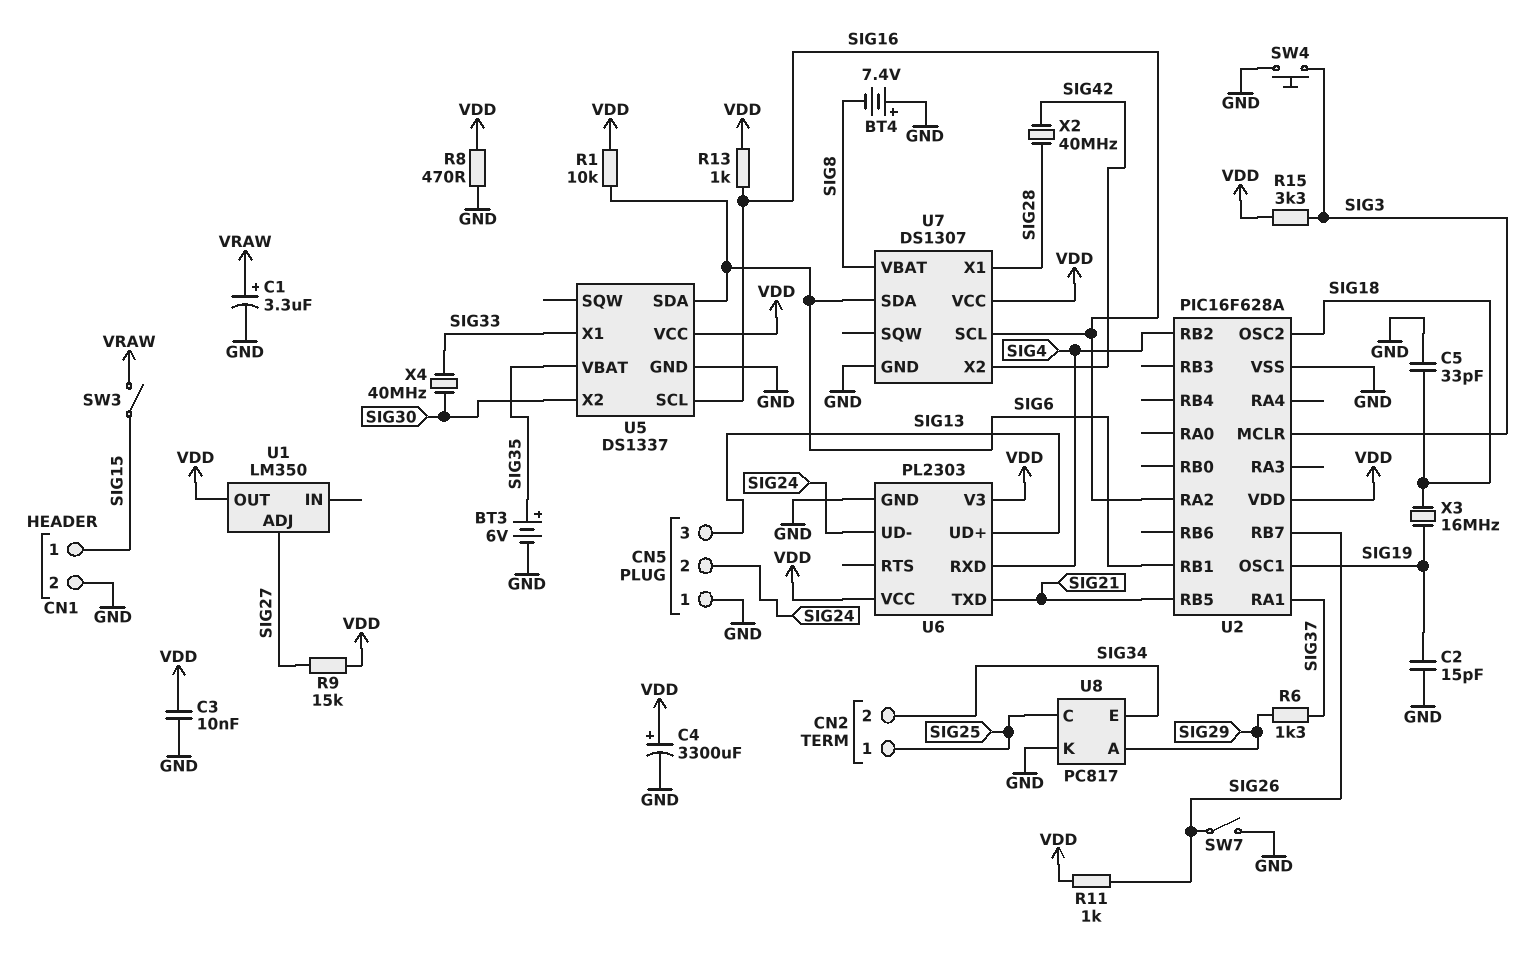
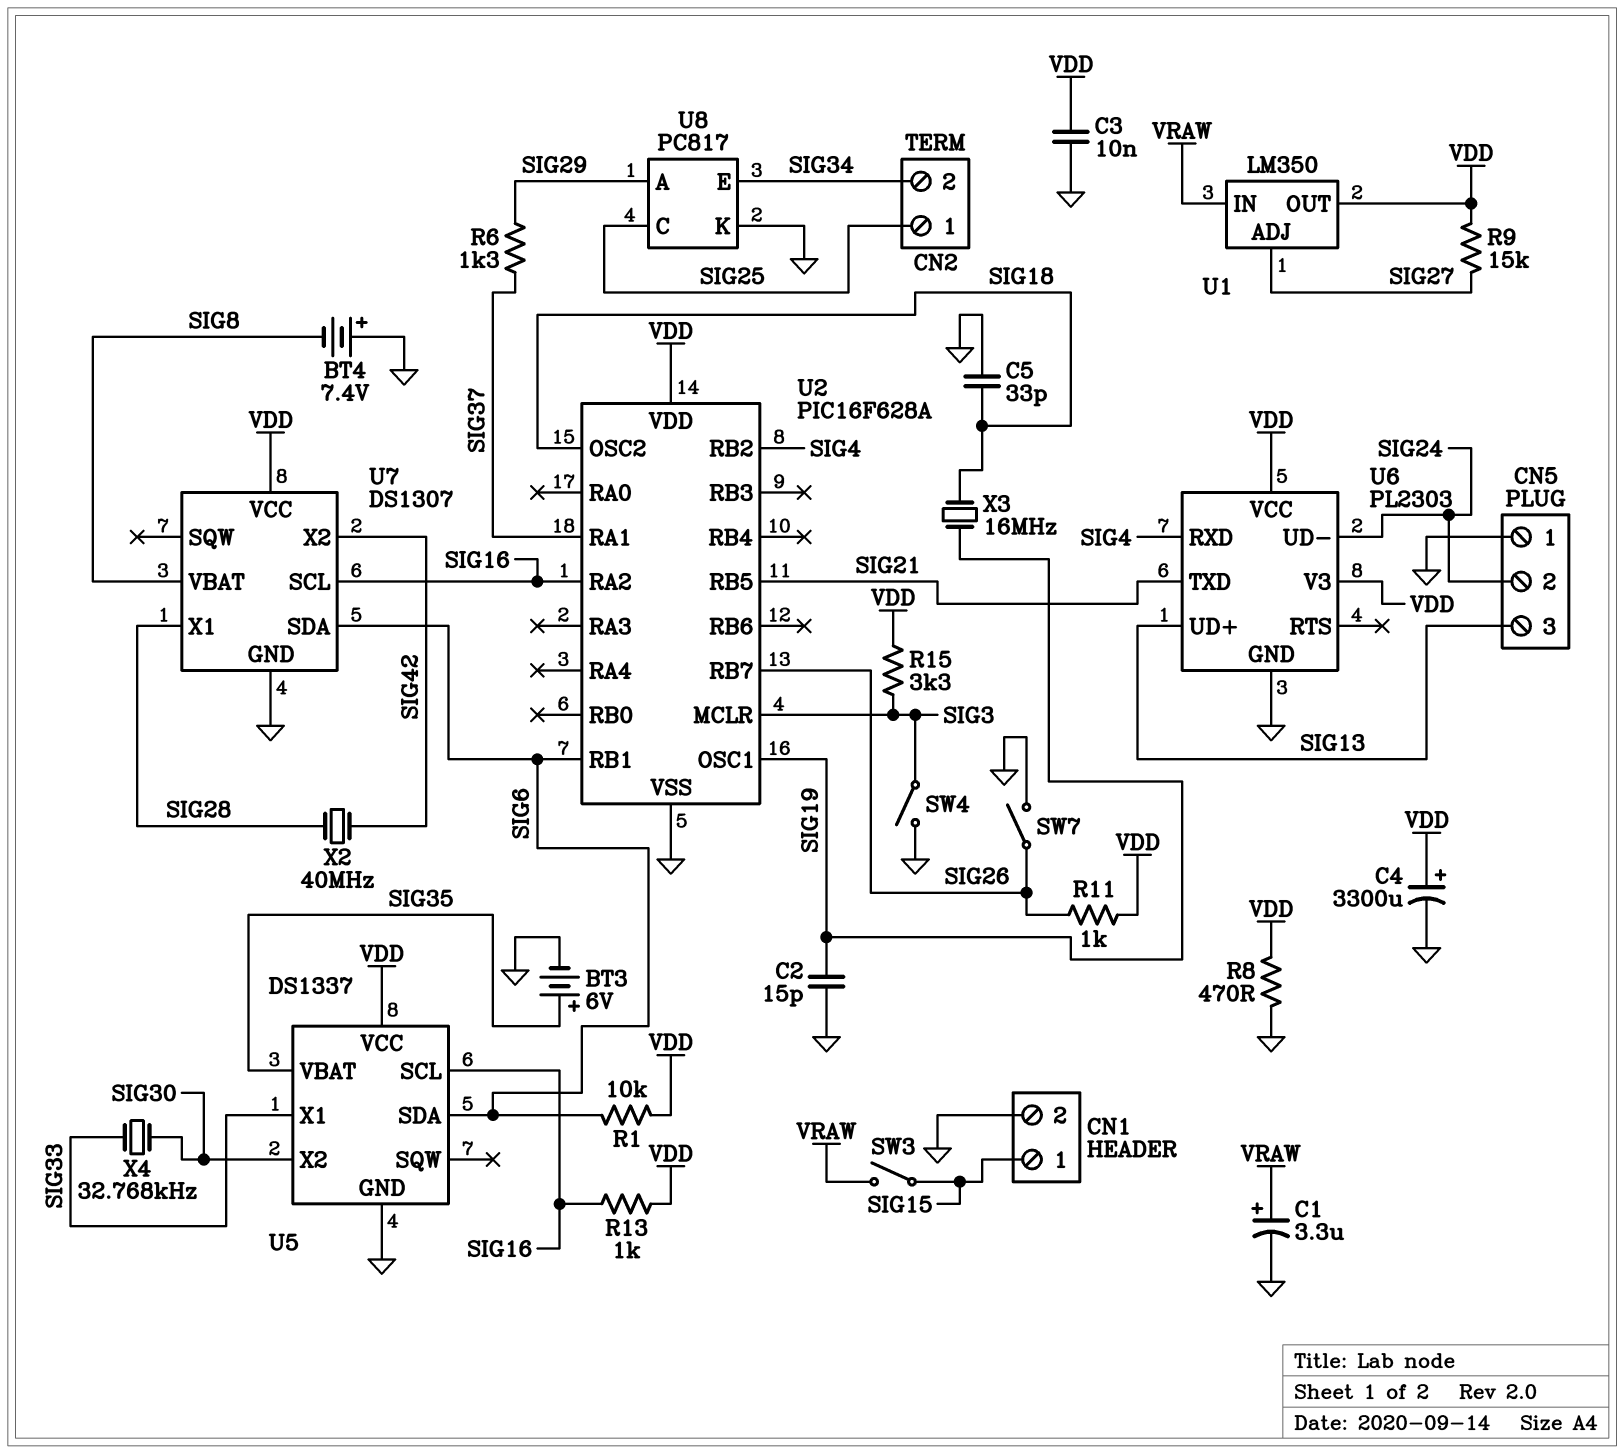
SW4: button (GND, SIG3) -> switch (GND, SIG3)
U1 pin IN: none -> VRAW
X4: 40MHz (SIG30, SIG33) -> 32.768kHz (SIG30, SIG33)

